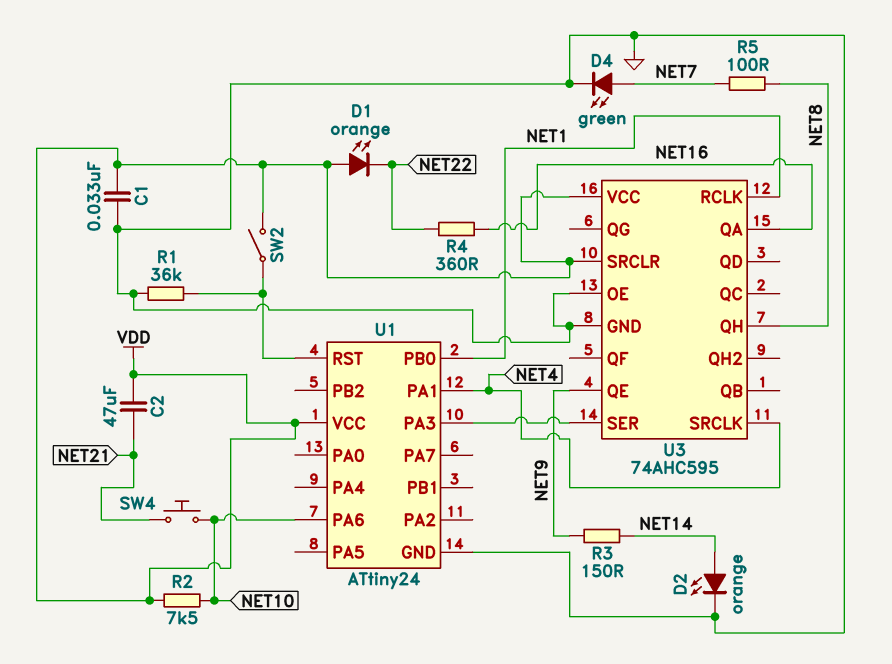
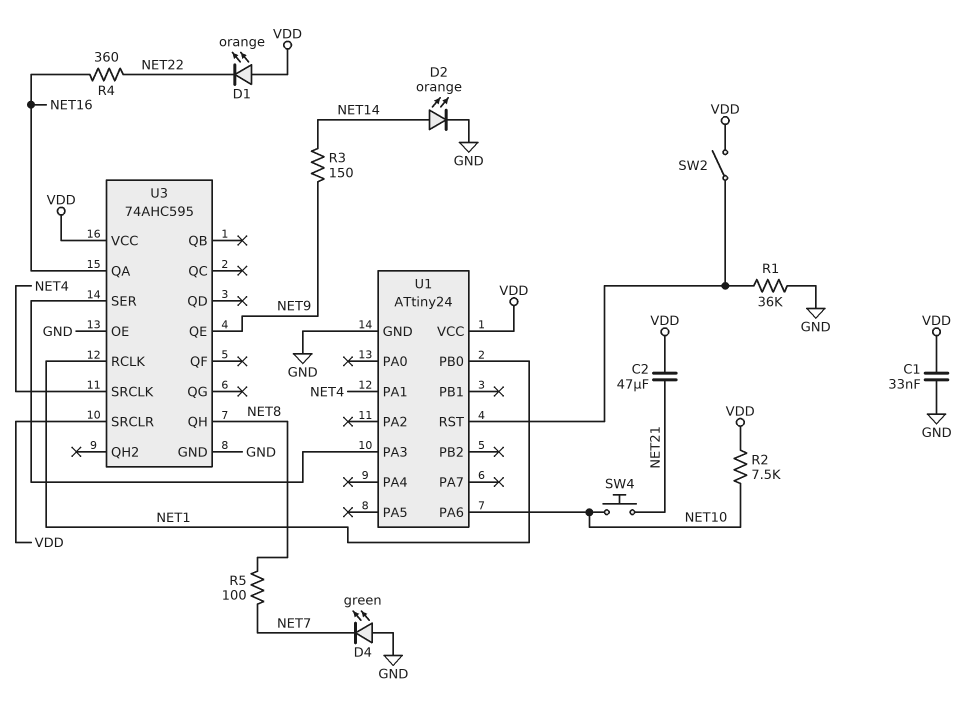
D4: LED green (A NET7, K GND) -> LED green (A GND, K NET7)

